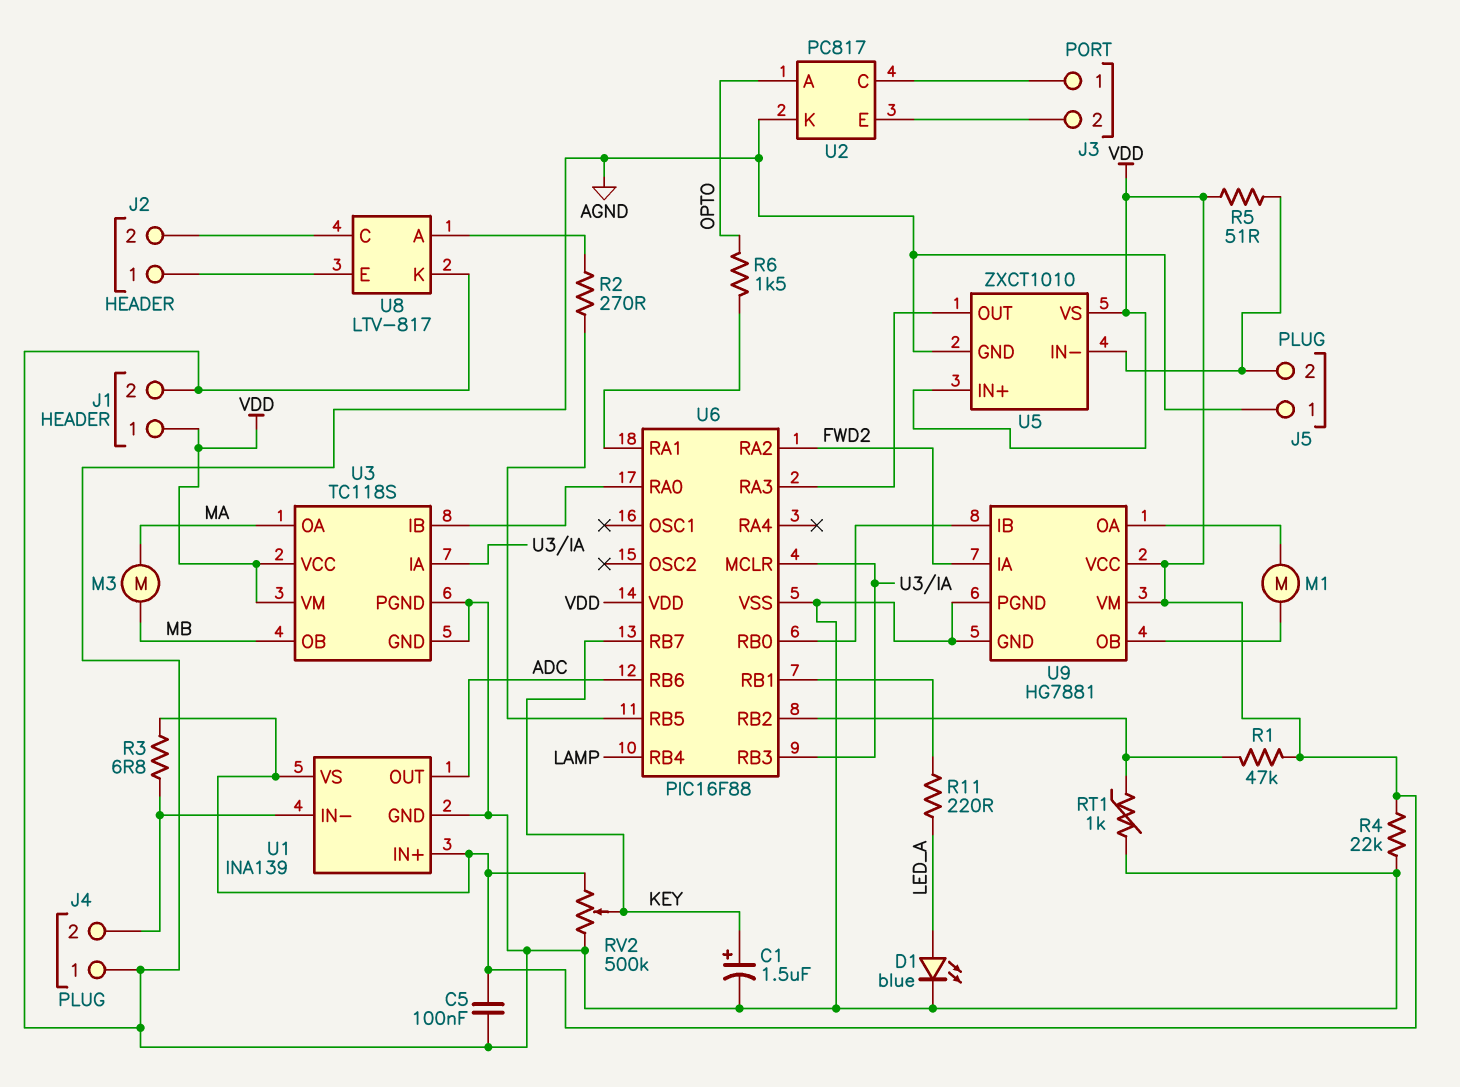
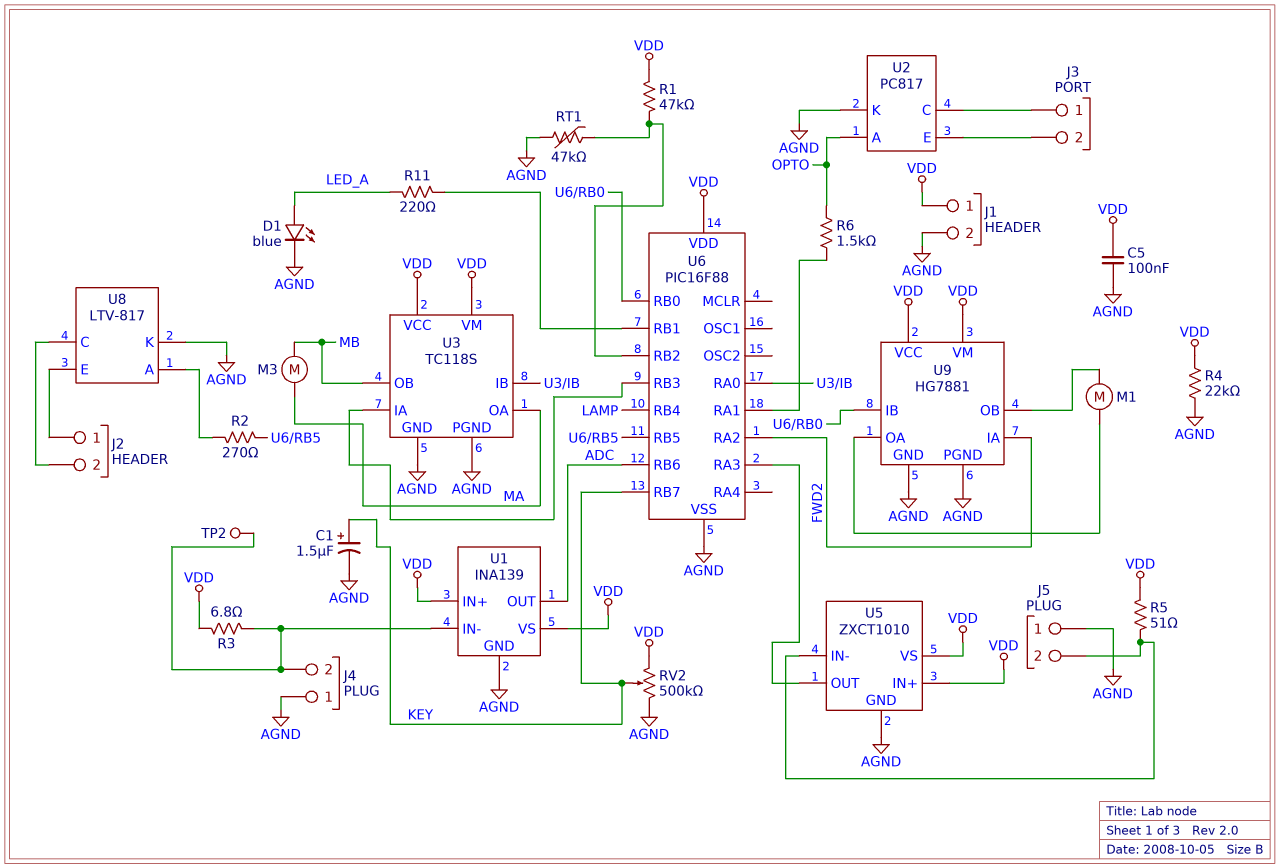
RT1: 1k (AGND, U6/RB2) -> 47k (AGND, U6/RB2)
TP2: none -> test point (J4/2)
U6 pin MCLR: U3/IA -> none

